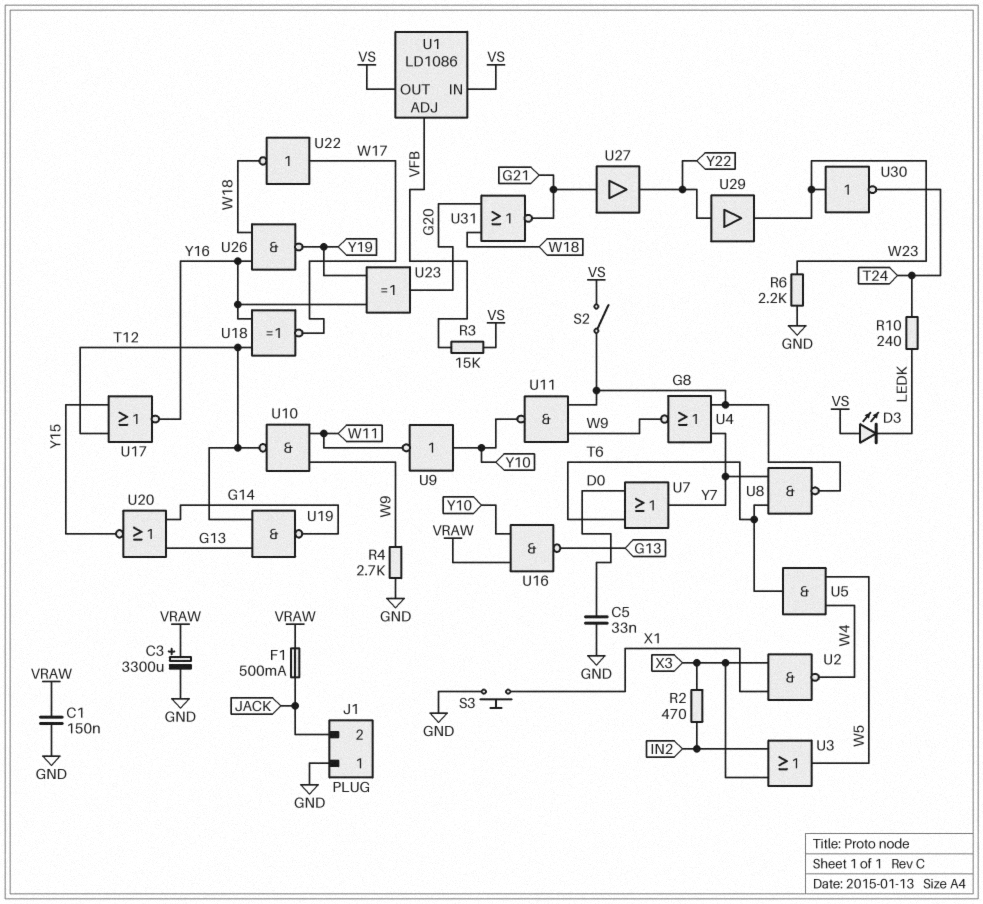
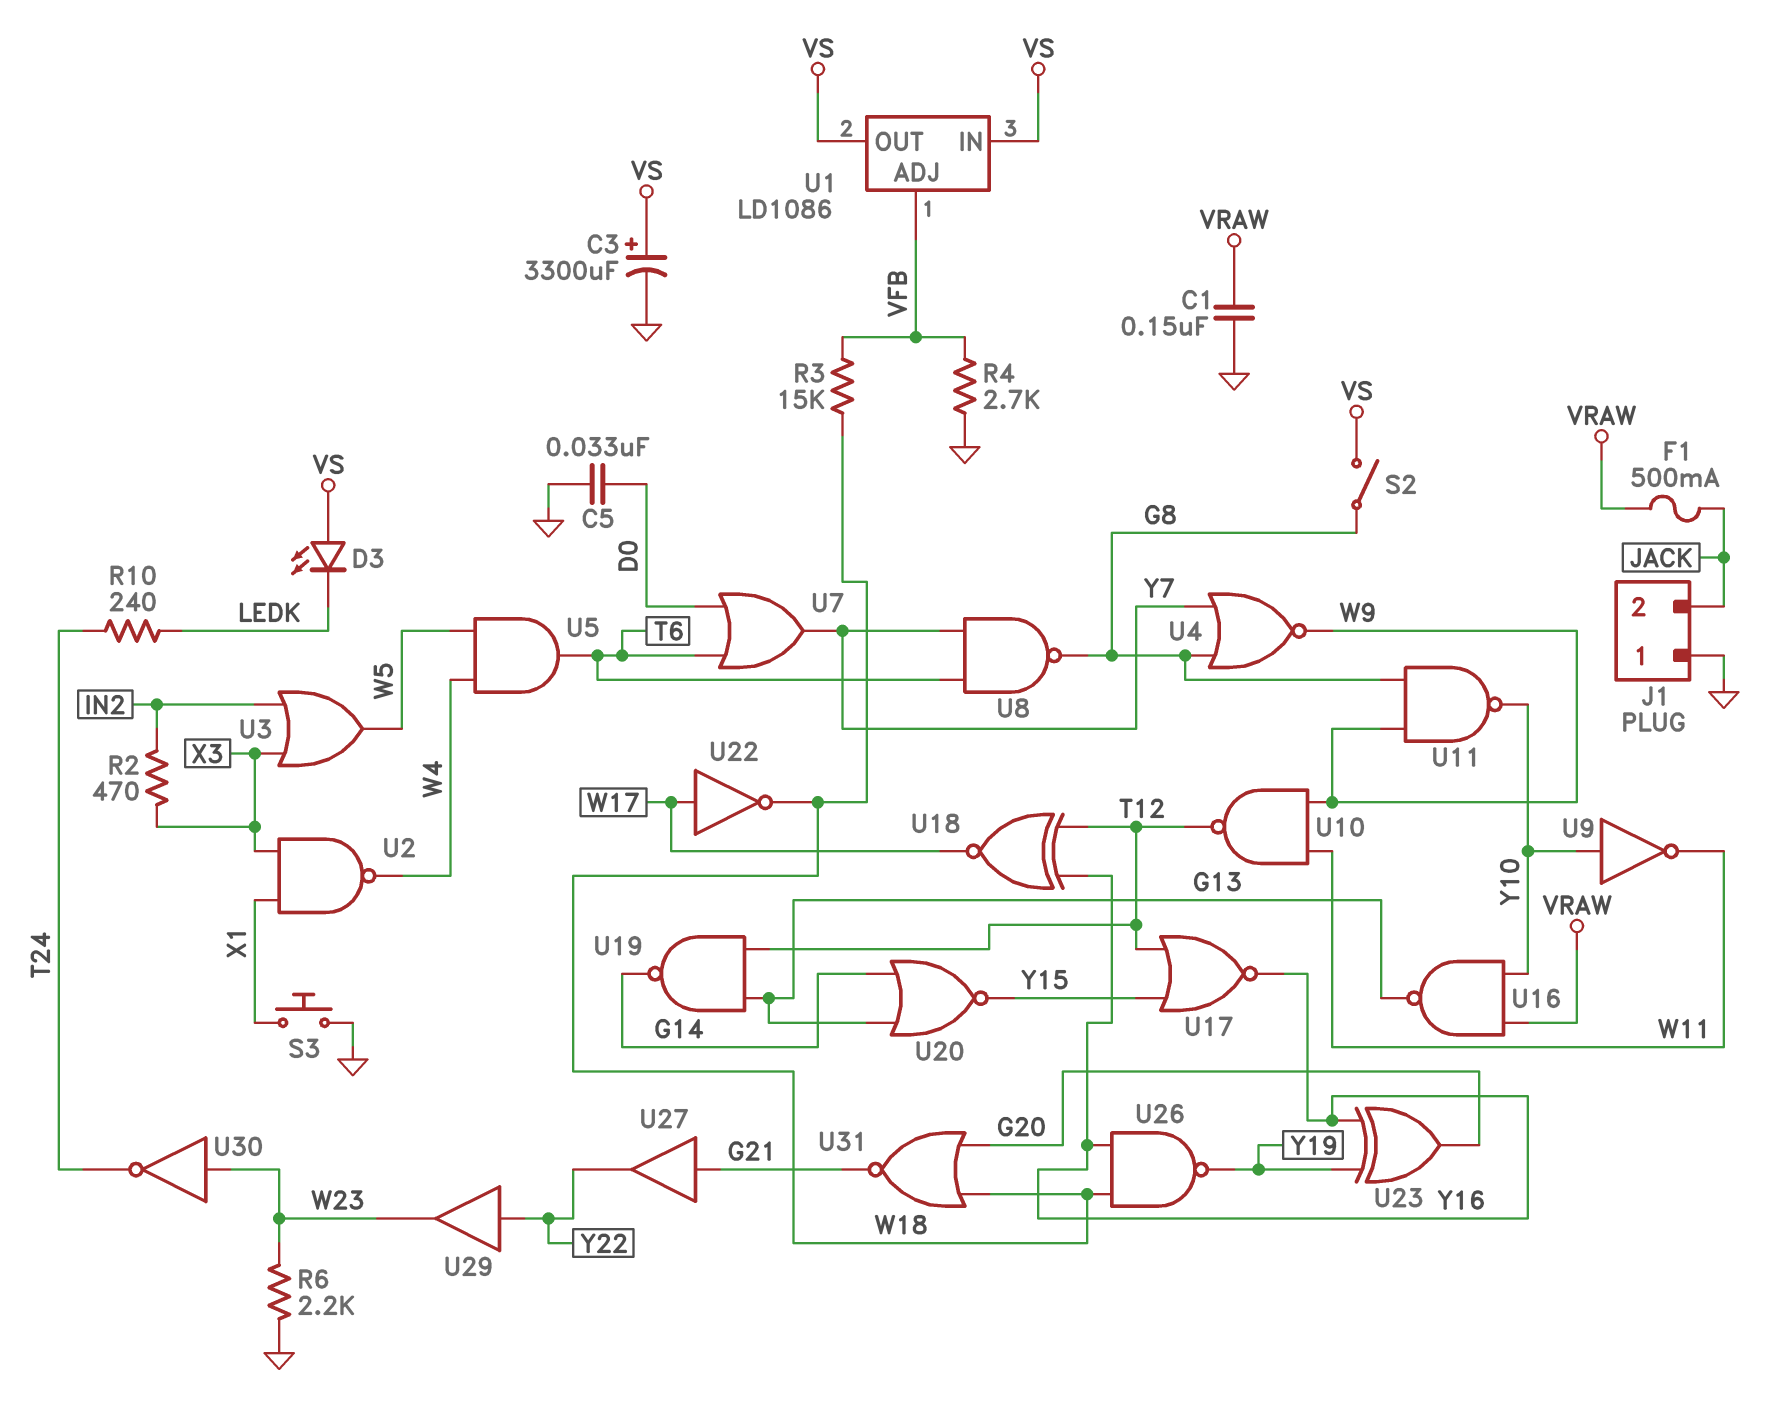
C3: 3300uF (plus VRAW, minus GND) -> 3300uF (plus VS, minus GND)
R3: 15k (VFB, VS) -> 15k (VFB, W18)
R4: 2.7k (GND, W9) -> 2.7k (GND, VFB)

